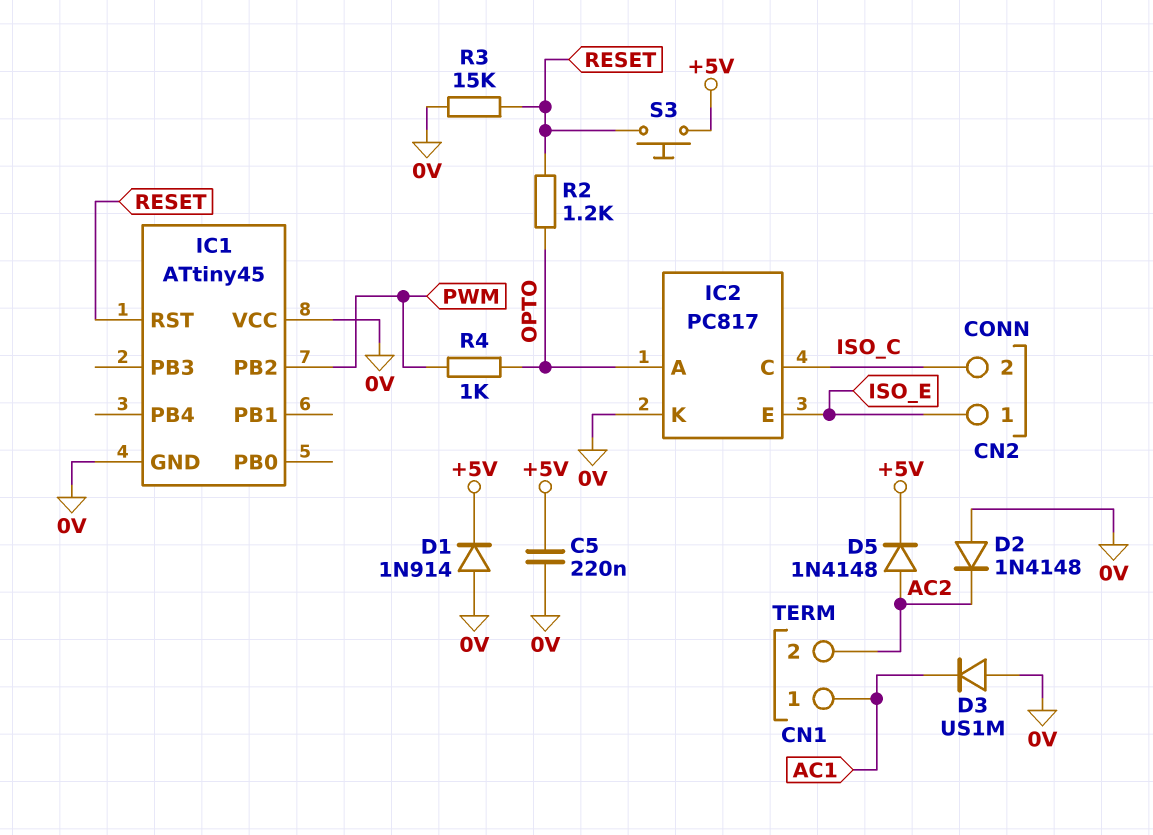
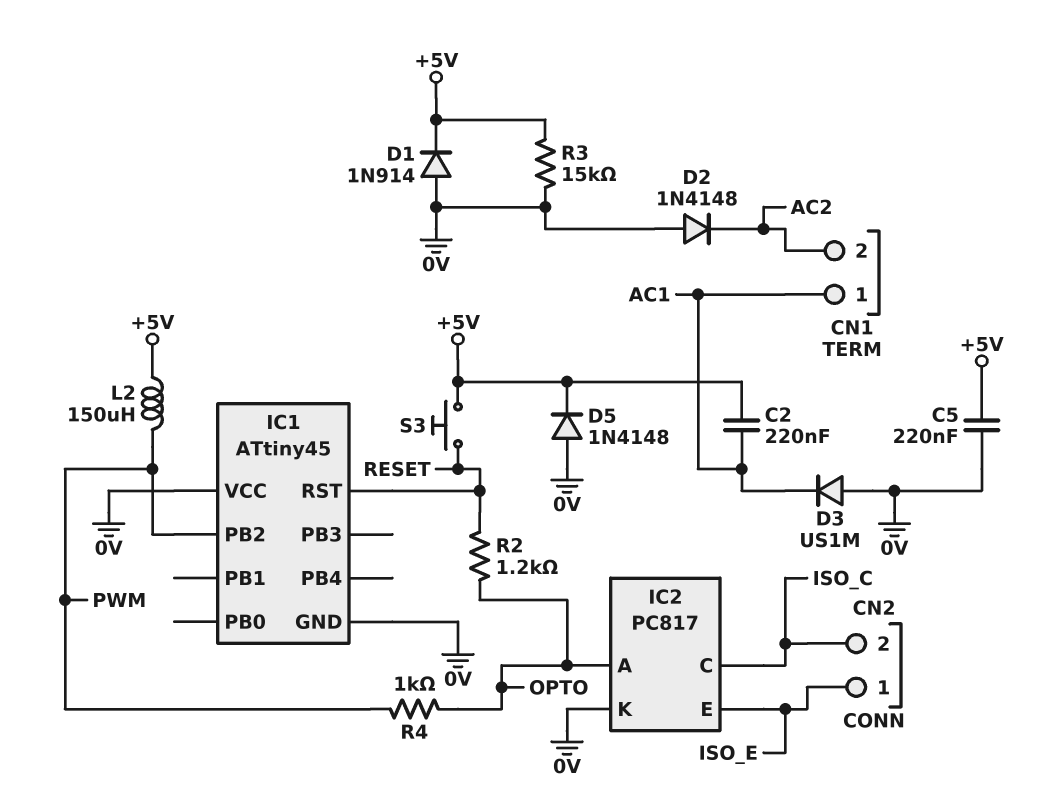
C2: none -> 220nF (+5V, AC1)
D5: diode 1N4148 (A AC2, K +5V) -> diode 1N4148 (A 0V, K +5V)
L2: none -> 150uH (+5V, PWM)
R3: 15k (0V, RESET) -> 15k (+5V, 0V)

